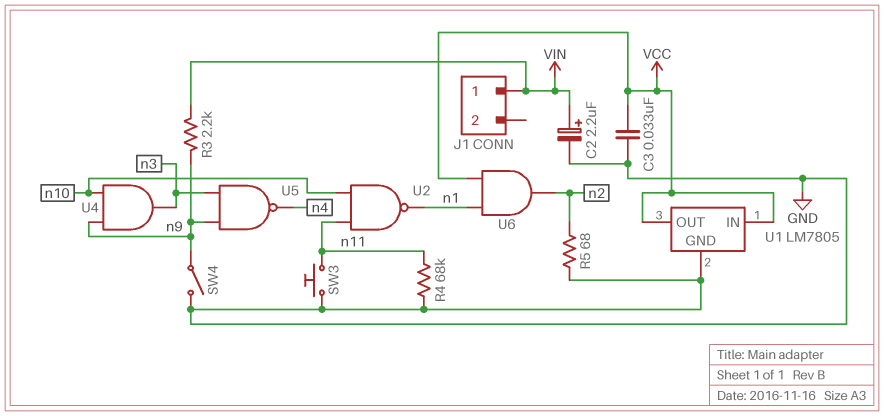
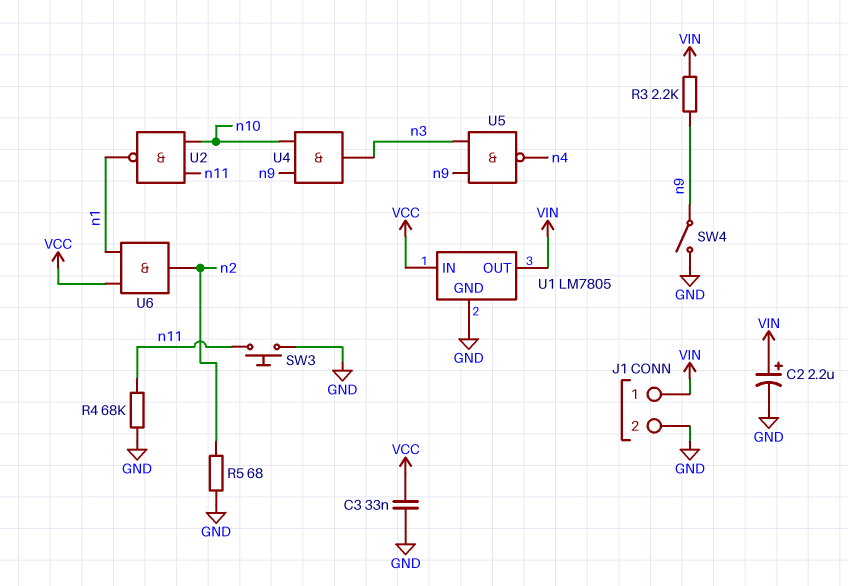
J1 pin 2: none -> GND
U1 pin OUT: VCC -> VIN

